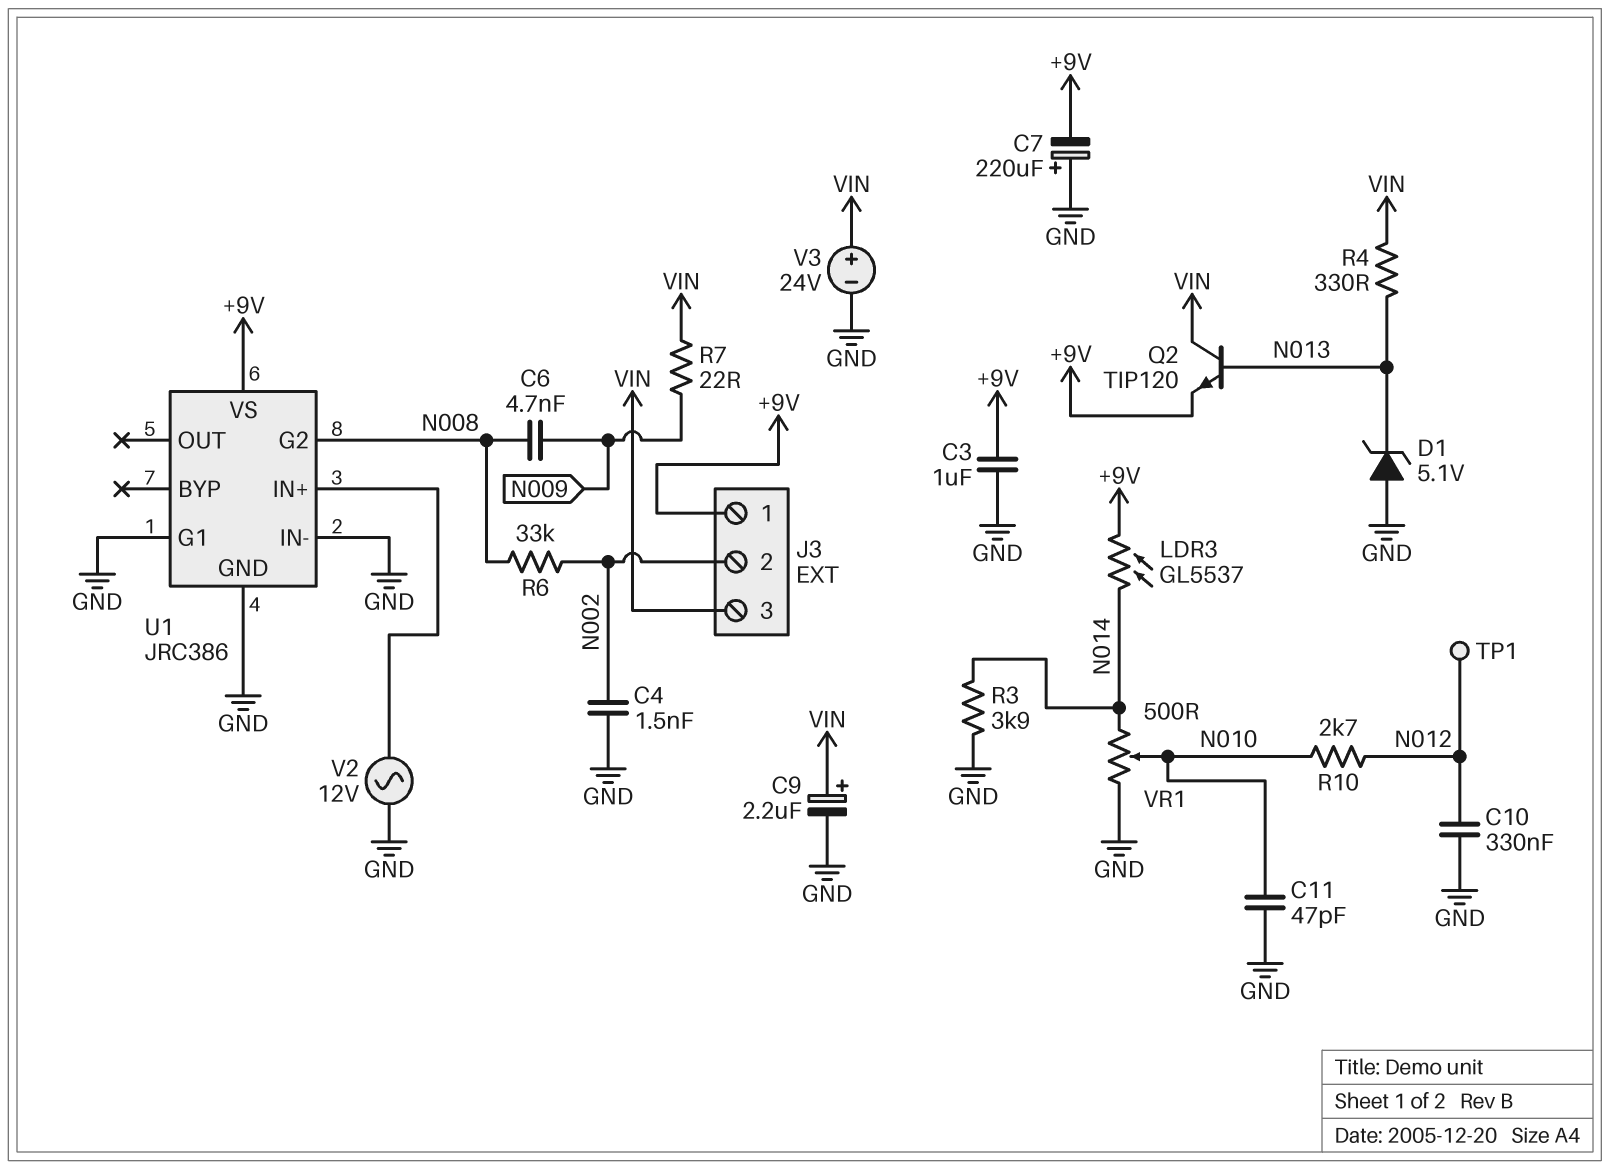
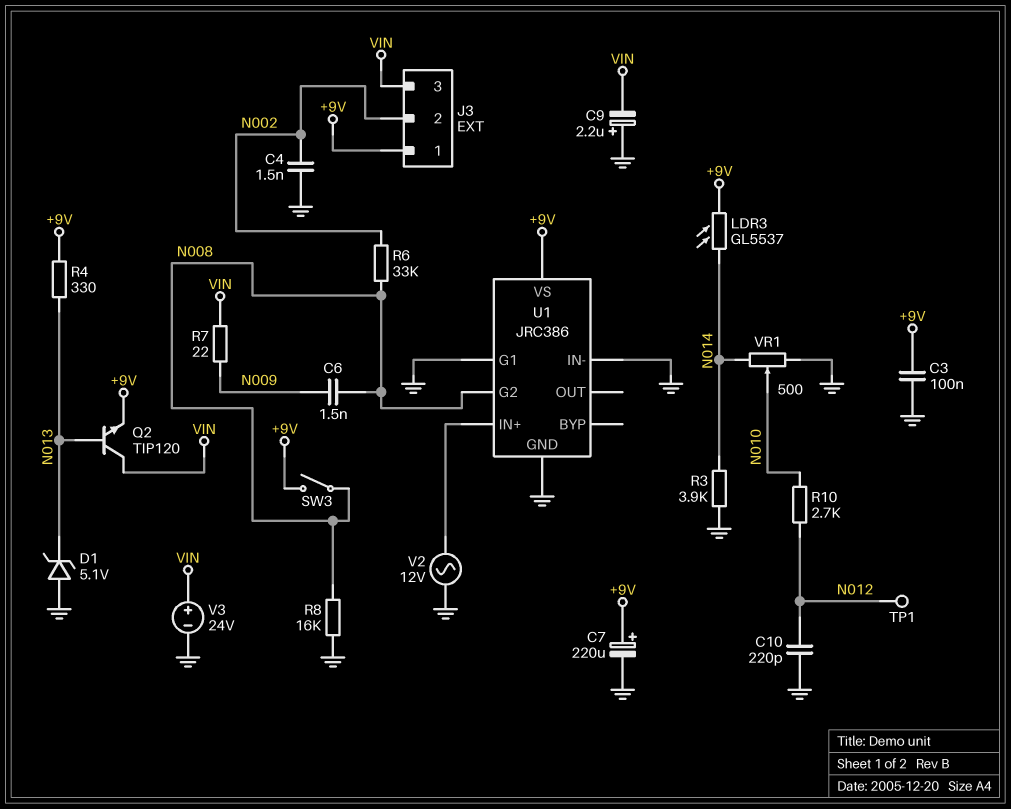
C3: 1uF (+9V, GND) -> 100nF (+9V, GND)
C6: 4.7nF (N008, N009) -> 1.5nF (N008, N009)
C7: 220uF (plus GND, minus +9V) -> 220uF (plus +9V, minus GND)
C9: 2.2uF (plus VIN, minus GND) -> 2.2uF (plus GND, minus VIN)
C10: 330nF (GND, N012) -> 220pF (GND, N012)
C11: 47pF (GND, N010) -> none
R4: 330 (N013, VIN) -> 330 (+9V, N013)
R8: none -> 16k (GND, N008)
SW3: none -> switch (+9V, N008)

